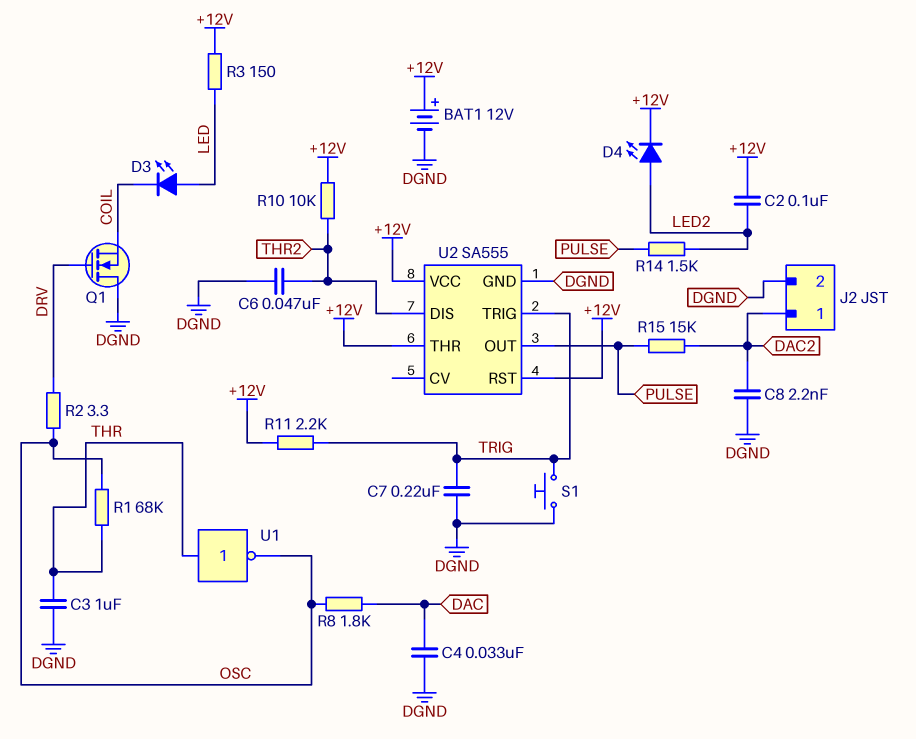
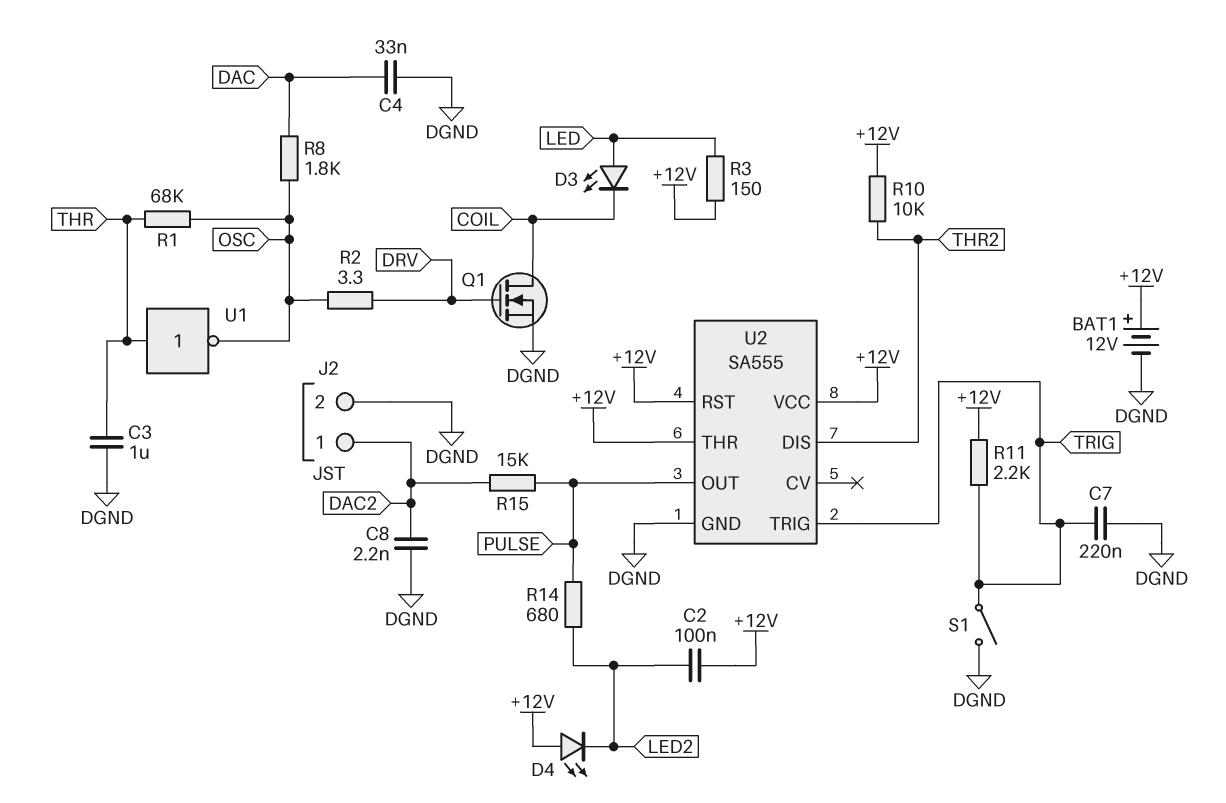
C6: 47nF (DGND, THR2) -> none
D4: LED (A LED2, K +12V) -> LED (A +12V, K LED2)
Q1: NMOS (G DRV, D DGND, S COIL) -> NMOS (G DRV, D COIL, S DGND)
R14: 1.5k (LED2, PULSE) -> 680 (LED2, PULSE)
S1: button (DGND, TRIG) -> switch (DGND, TRIG)

